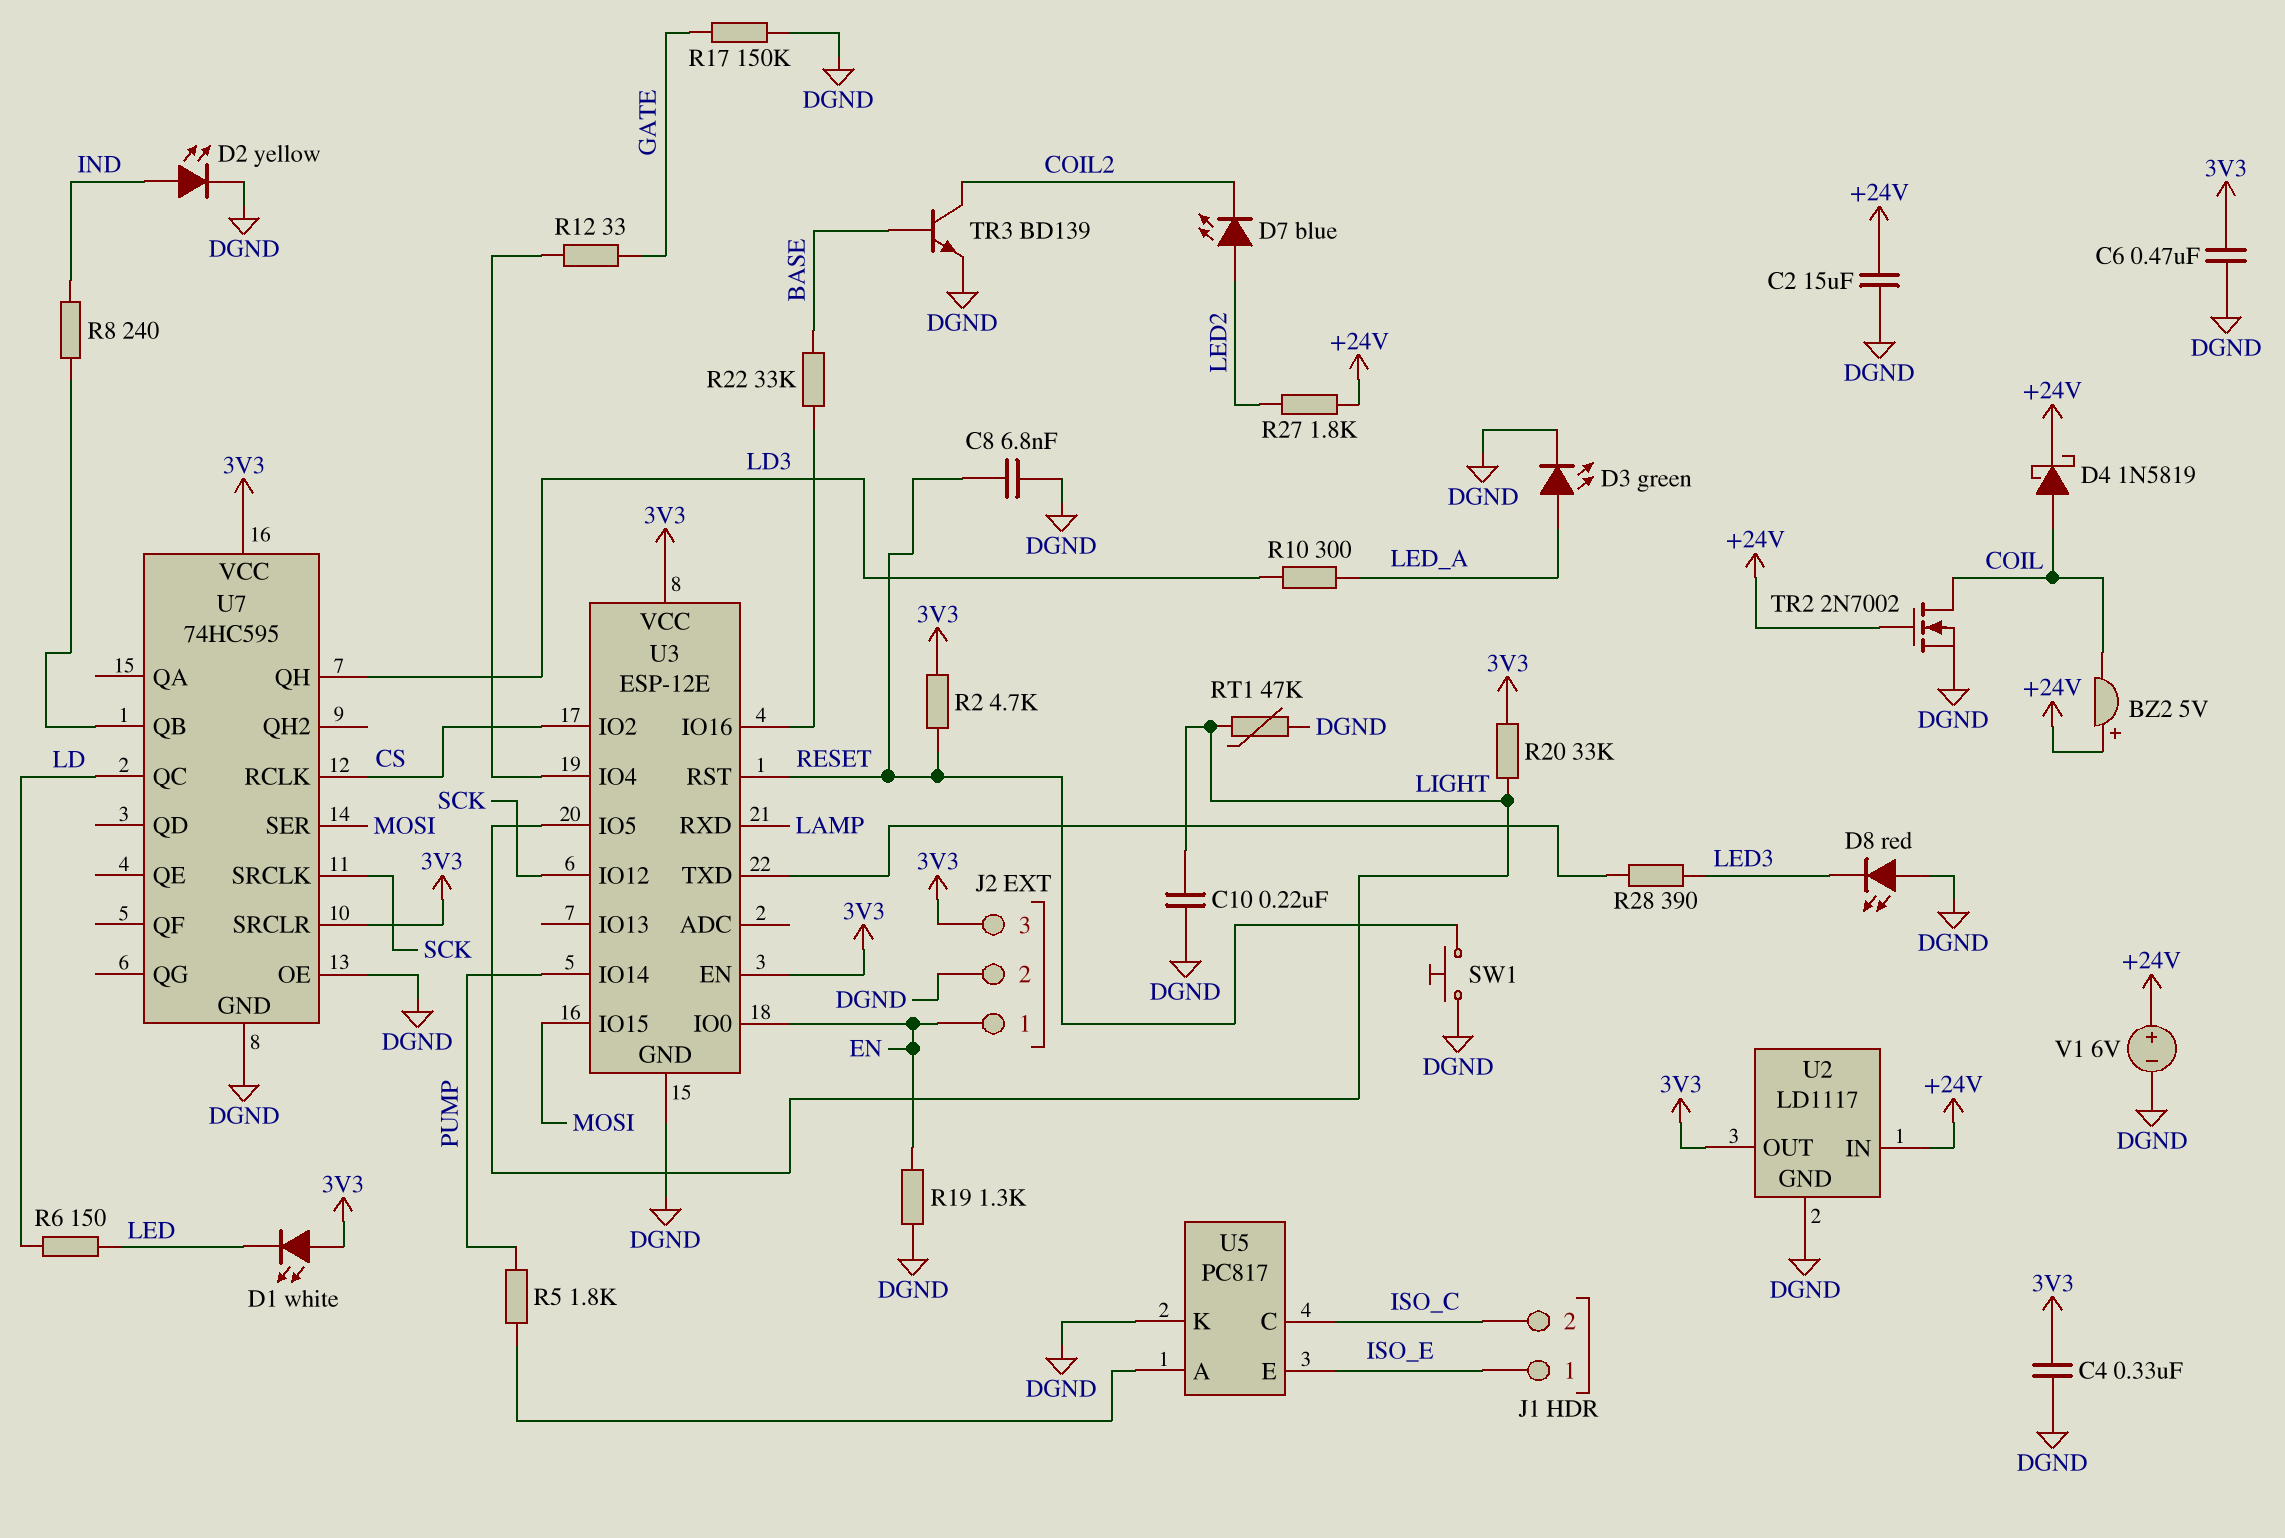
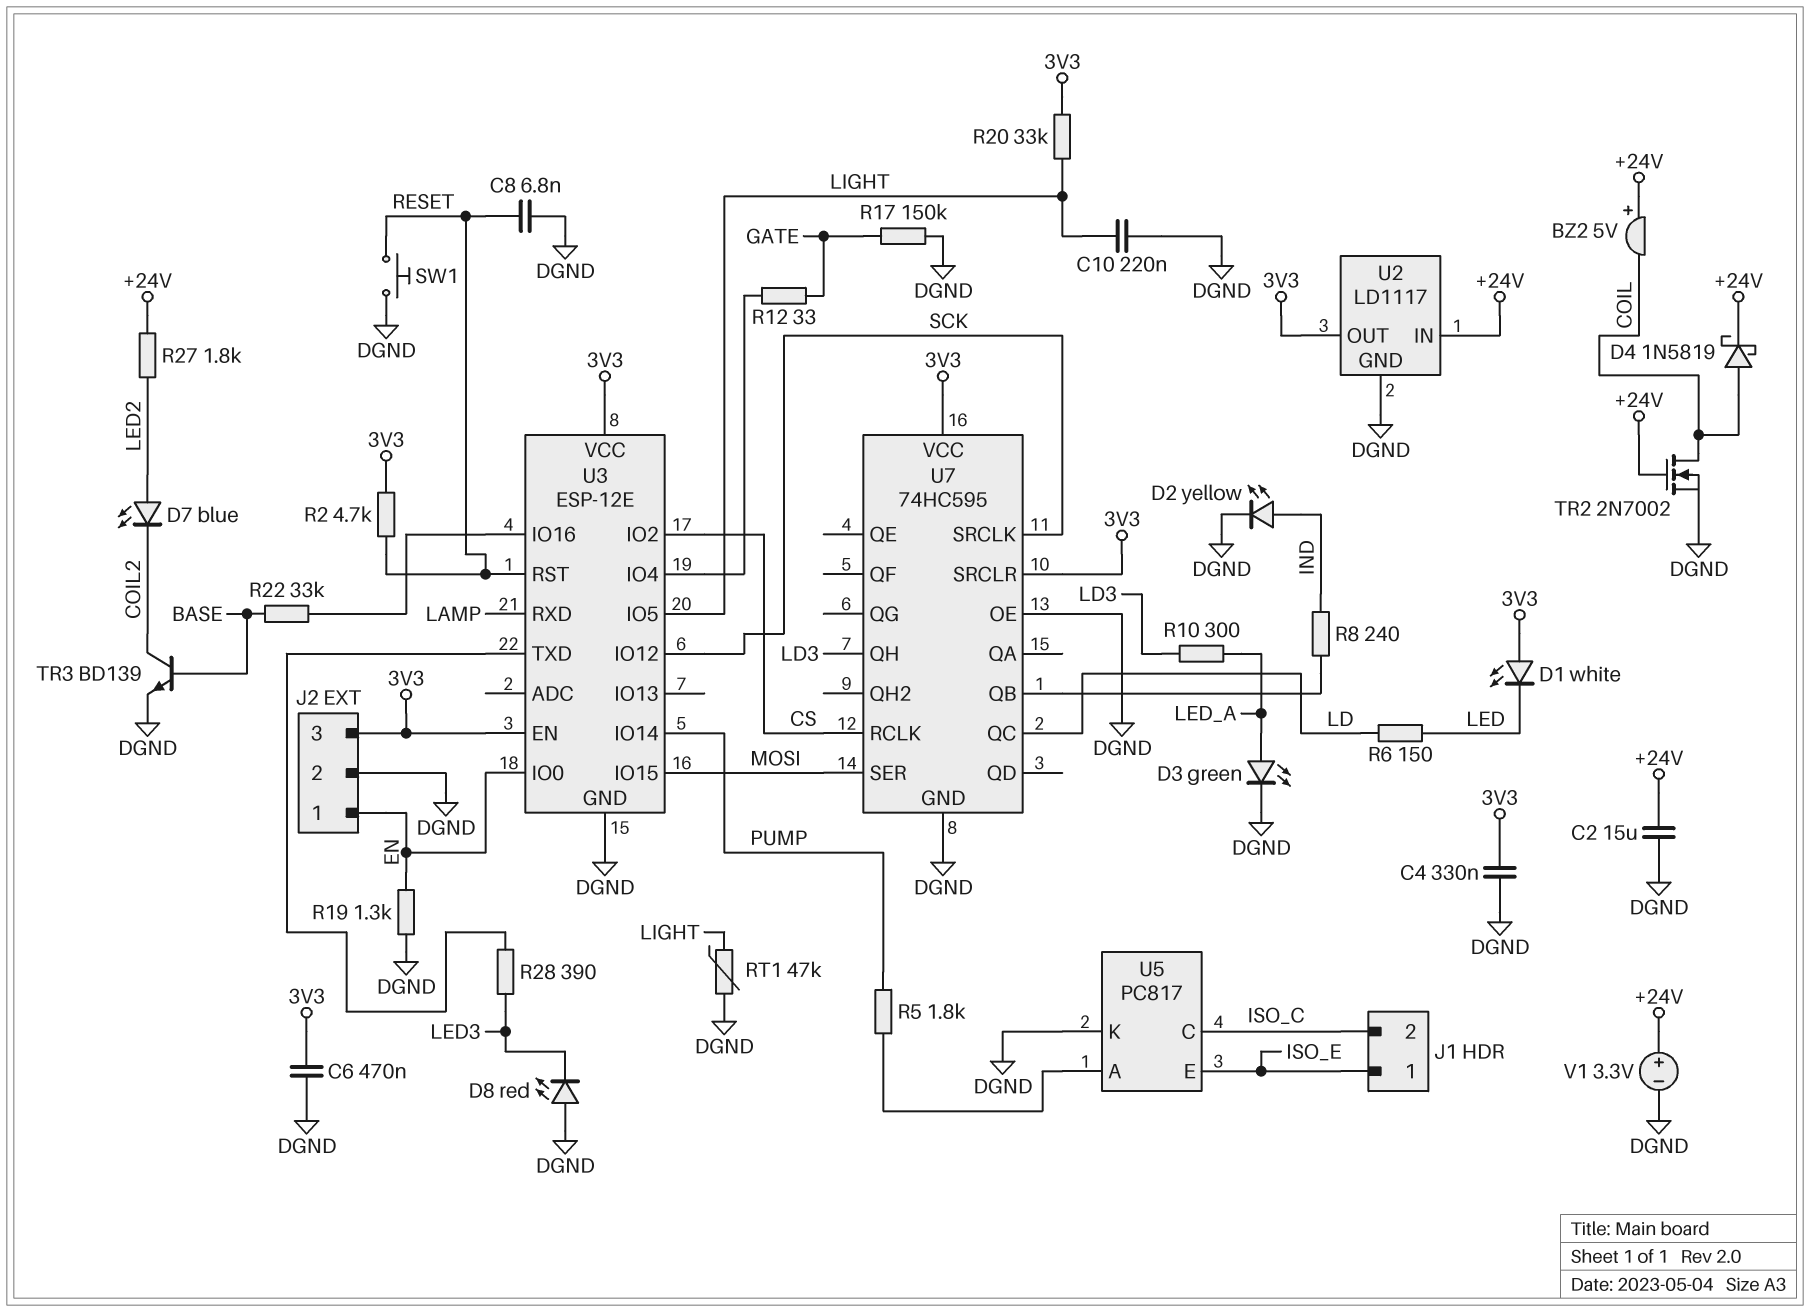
V1: 6V (plus +24V, minus DGND) -> 3.3V (plus +24V, minus DGND)

